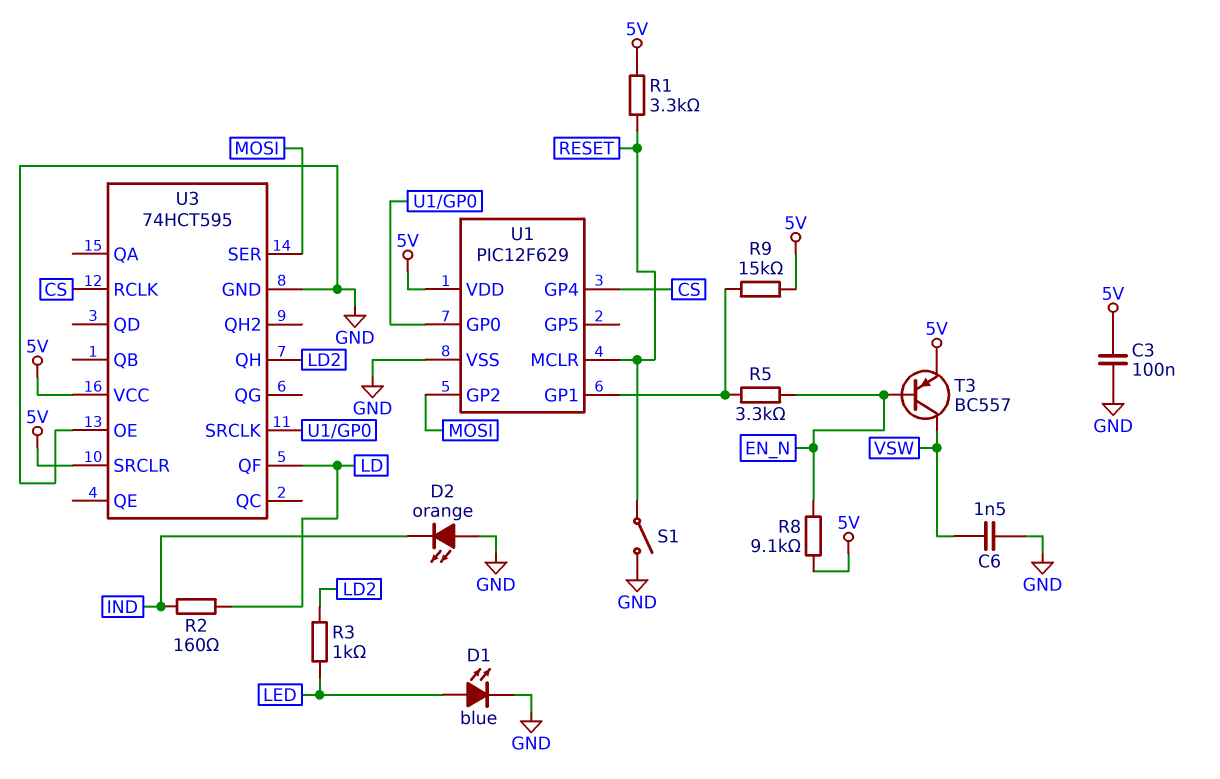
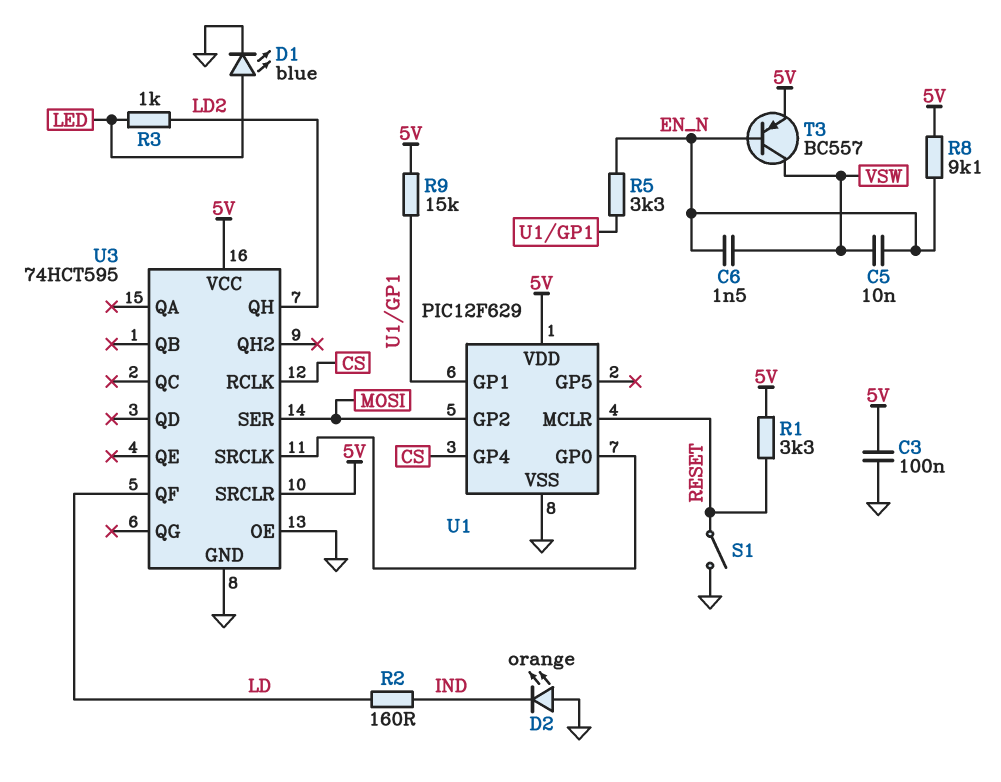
C5: none -> 10nF (EN_N, VSW)
C6: 1.5nF (GND, VSW) -> 1.5nF (EN_N, VSW)

